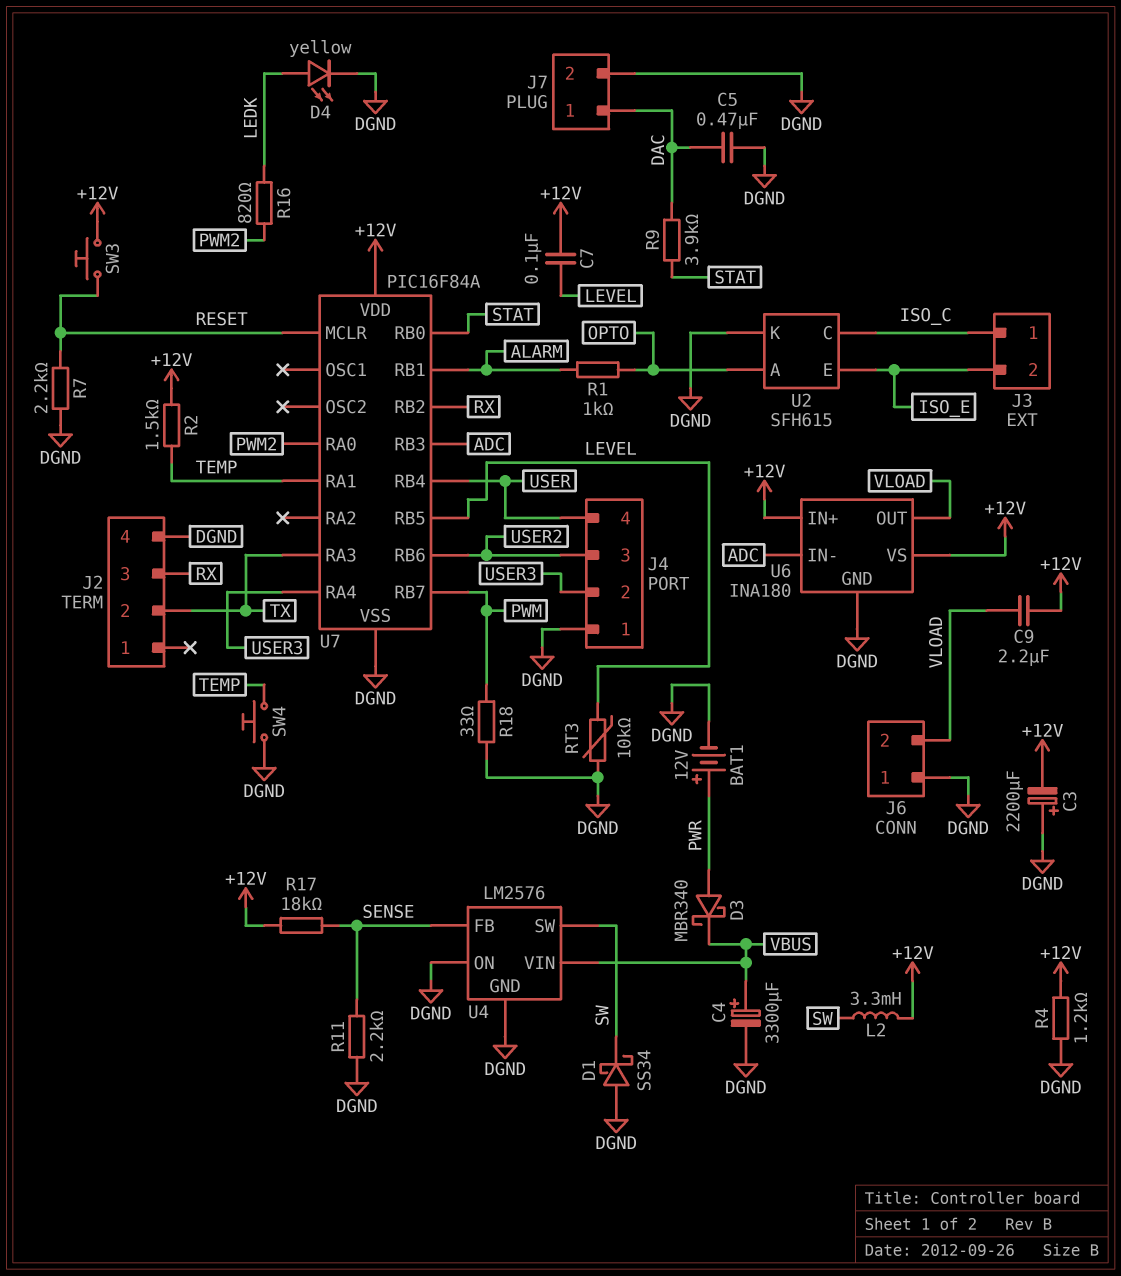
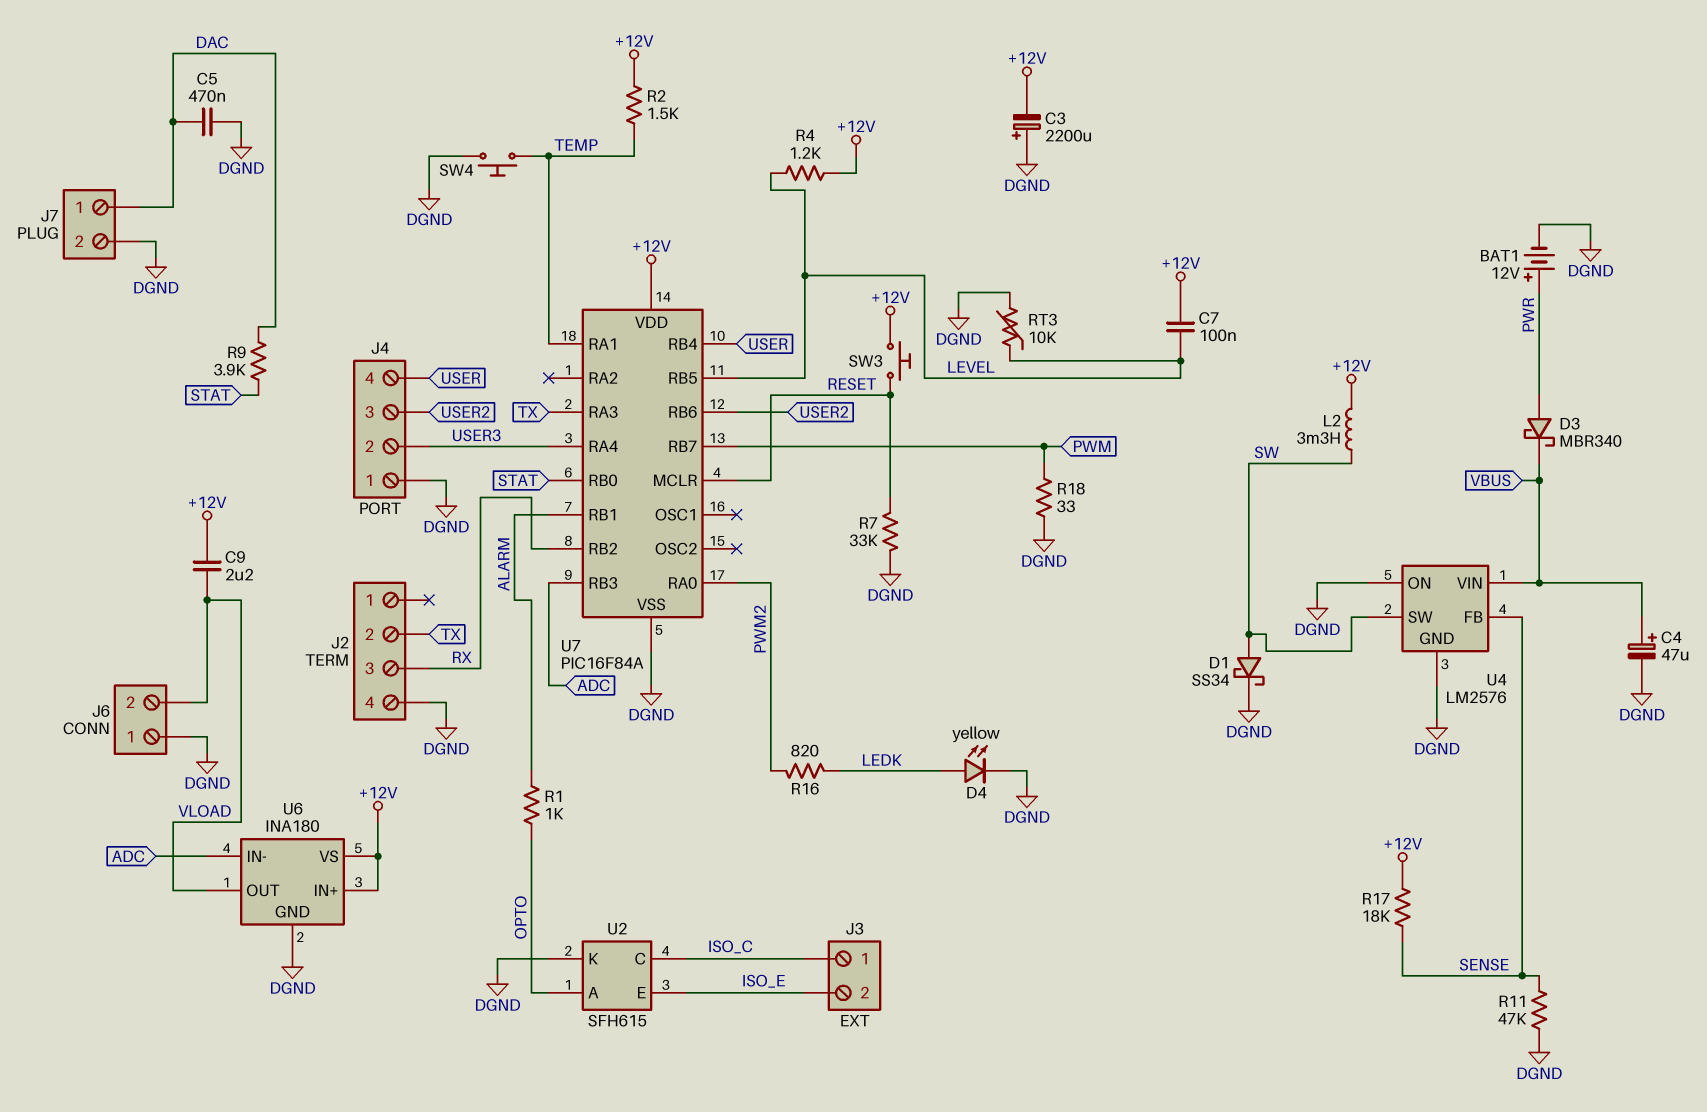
C4: 3300uF (plus VBUS, minus DGND) -> 47uF (plus VBUS, minus DGND)
D1: schottky SS34 (A DGND, K SW) -> schottky SS34 (A SW, K DGND)
R4: 1.2k (+12V, DGND) -> 1.2k (+12V, LEVEL)
R7: 2.2k (DGND, RESET) -> 33k (DGND, RESET)
R11: 2.2k (DGND, SENSE) -> 47k (DGND, SENSE)

